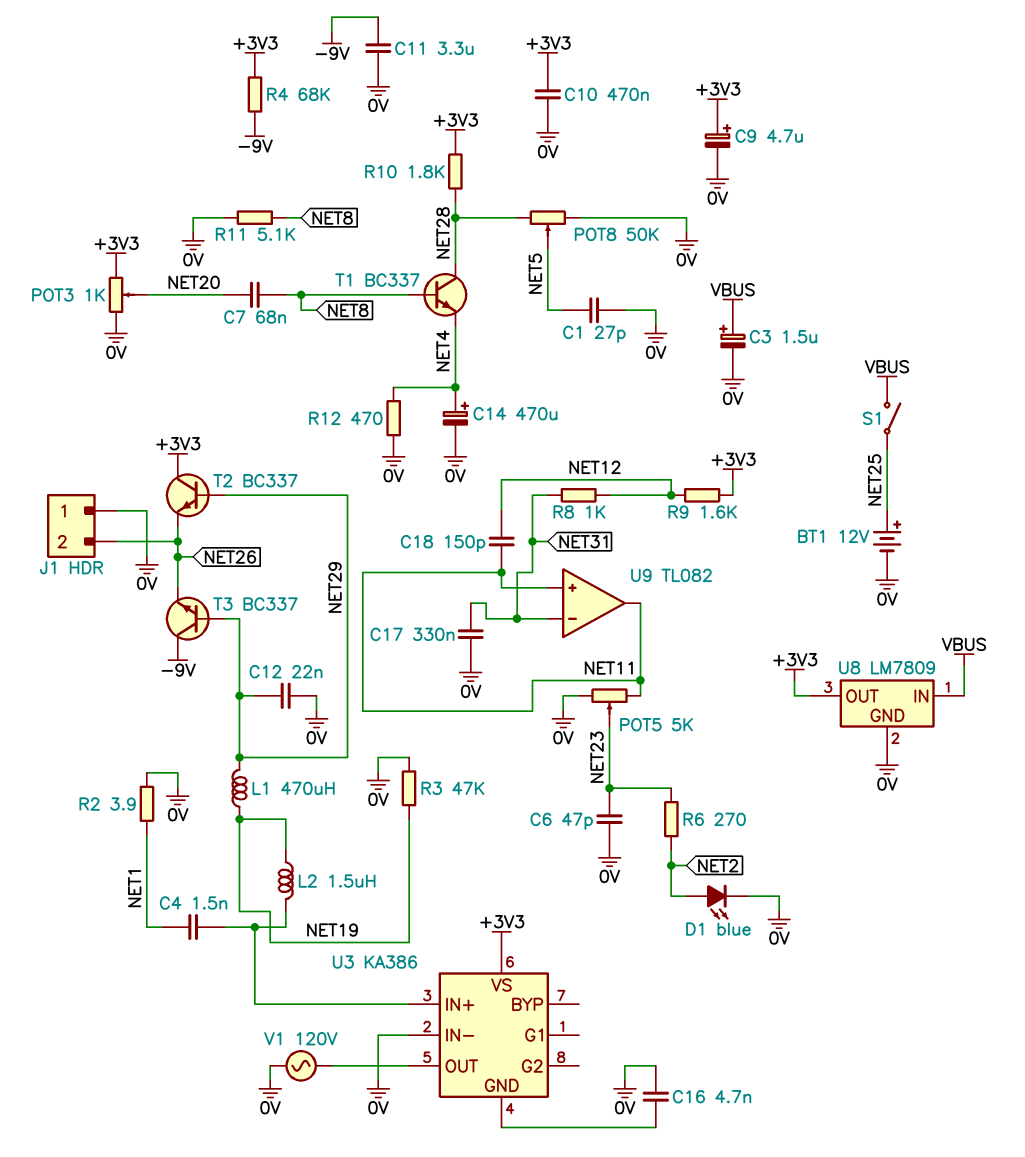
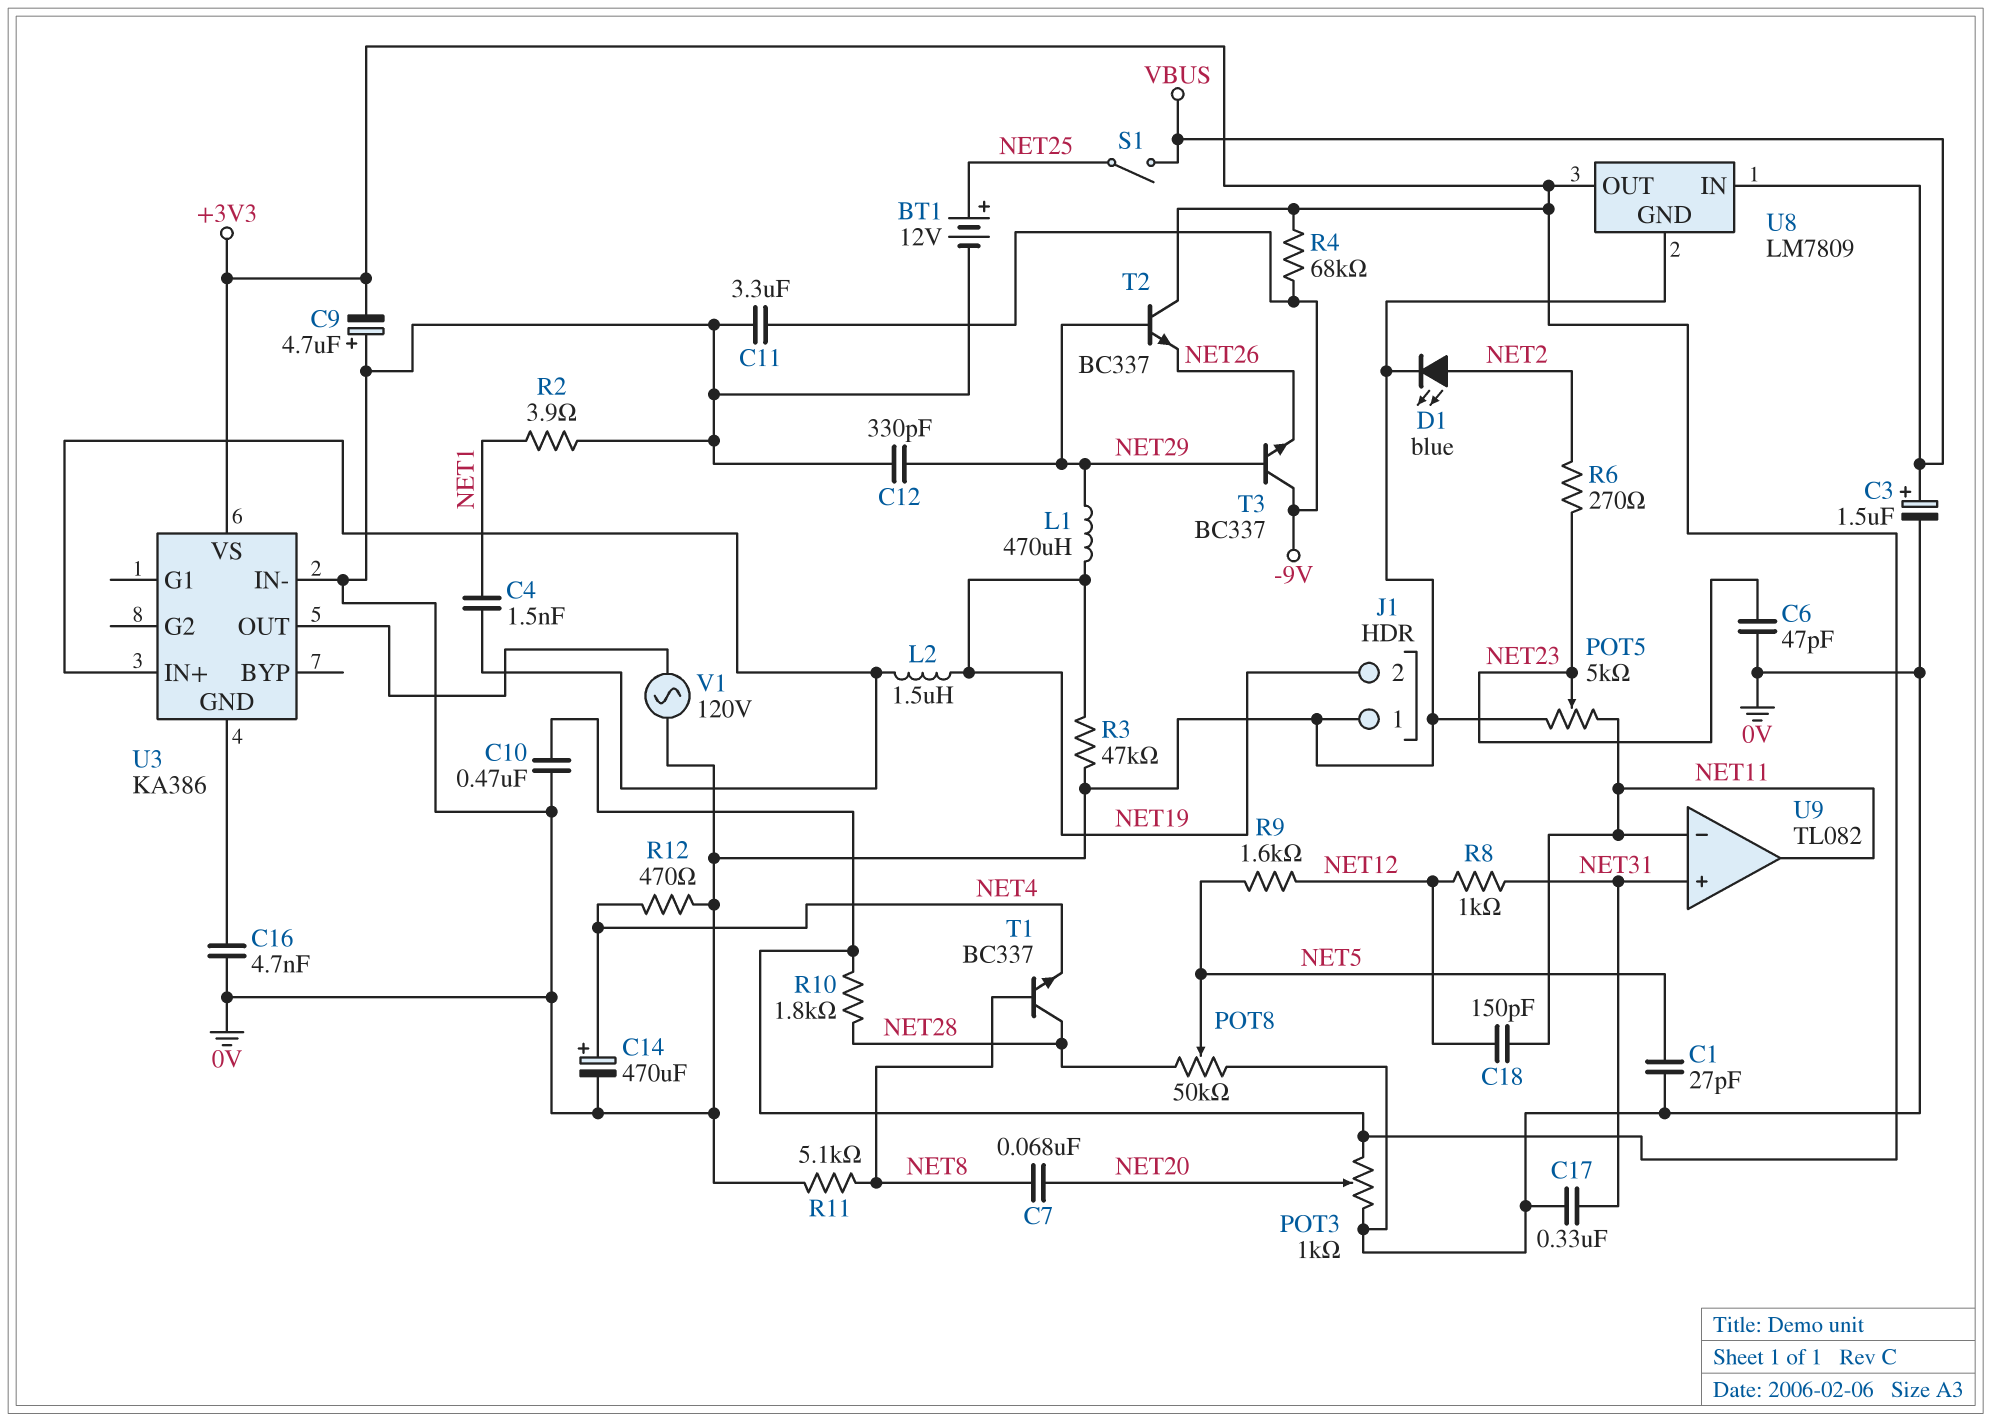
C9: 4.7uF (plus +3V3, minus 0V) -> 4.7uF (plus 0V, minus +3V3)
C12: 22nF (0V, NET29) -> 330pF (0V, NET29)
J1 pin 2: NET26 -> NET19
R9: 1.6k (+3V3, NET12) -> 1.6k (NET5, NET12)
U9 pin in+: NET11 -> NET31
U9 pin in-: NET31 -> NET11

